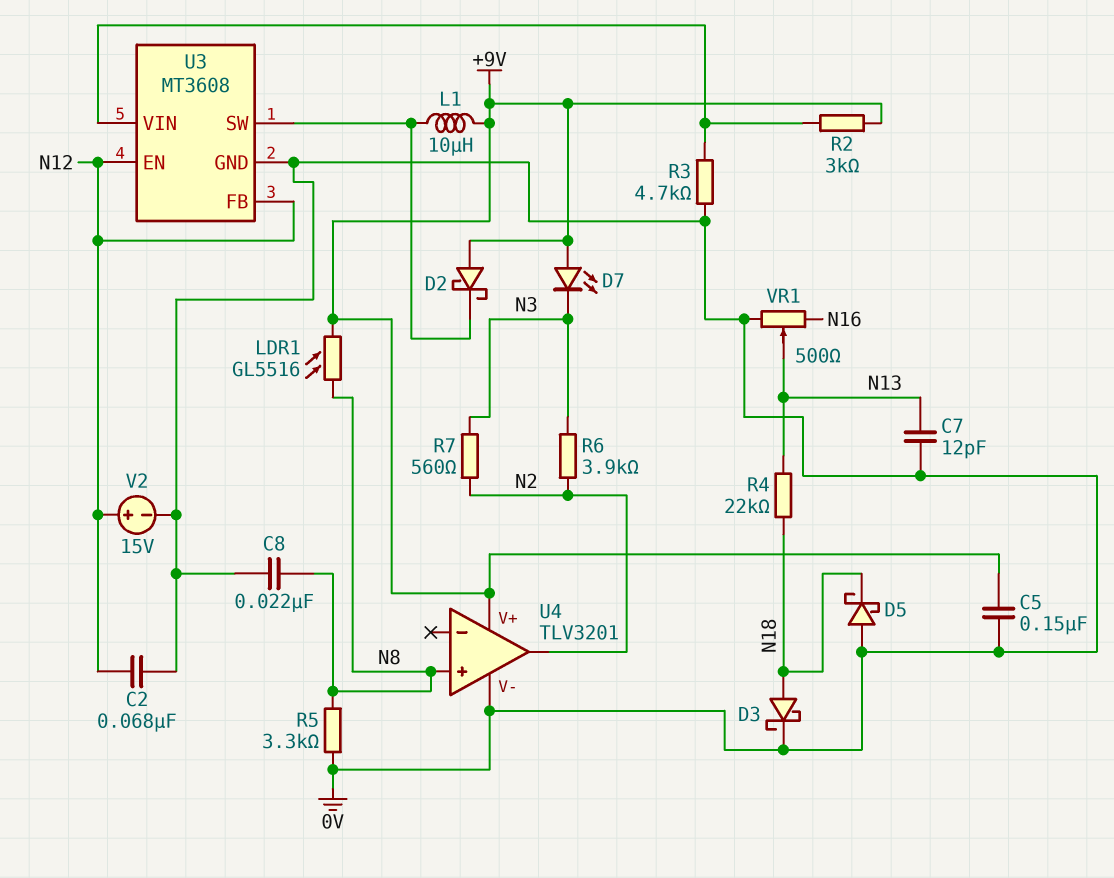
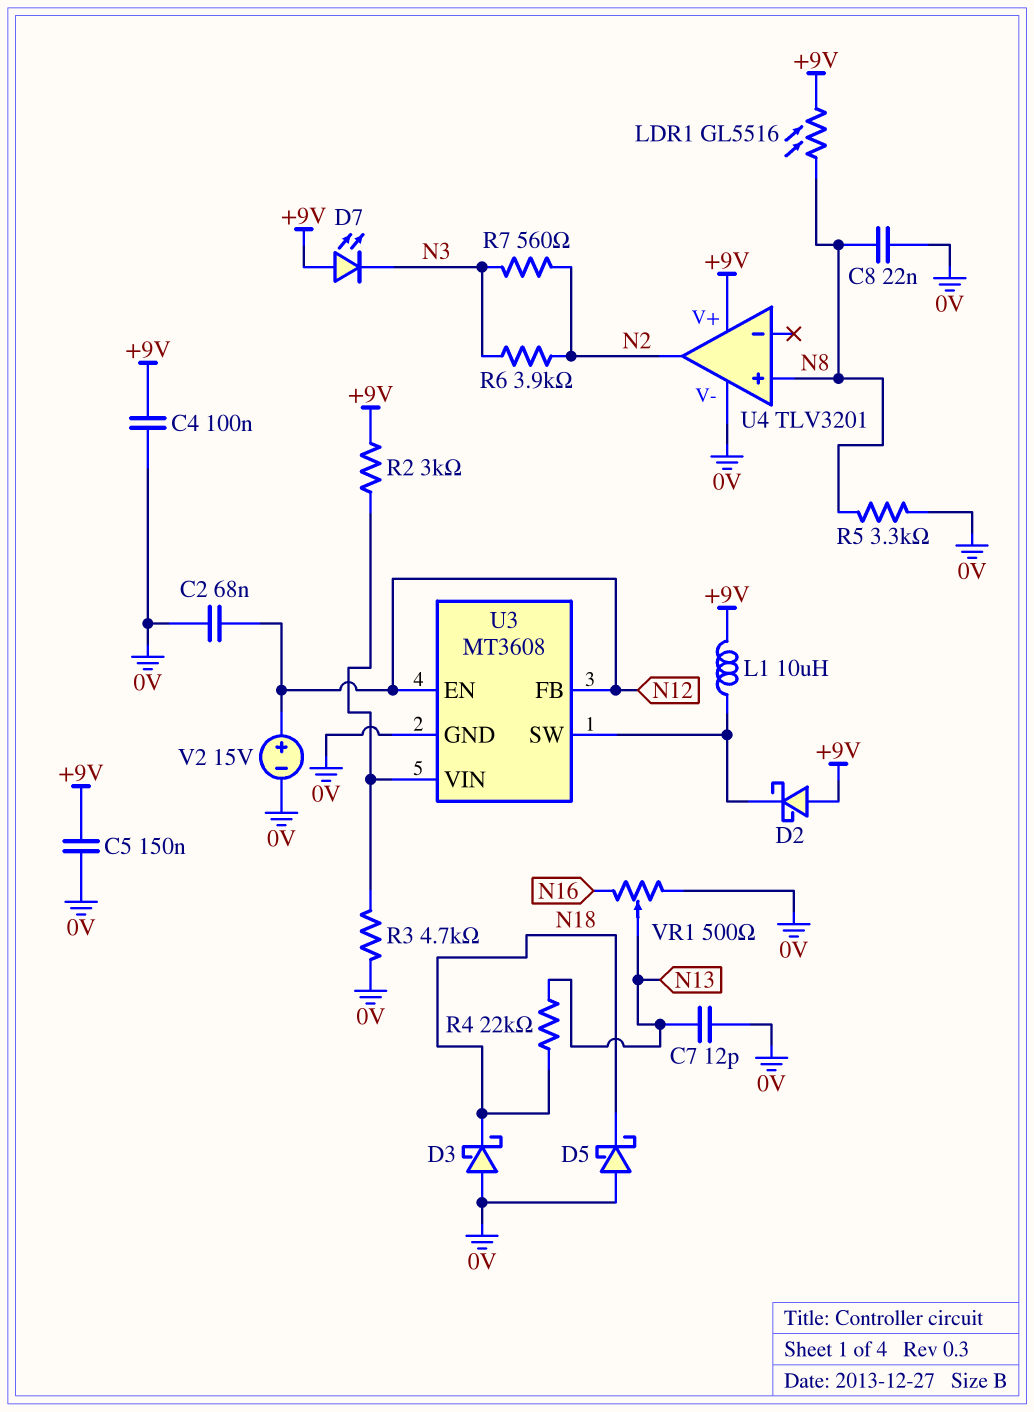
C4: none -> 100nF (+9V, 0V)
D3: schottky (A N18, K 0V) -> schottky (A 0V, K N18)

